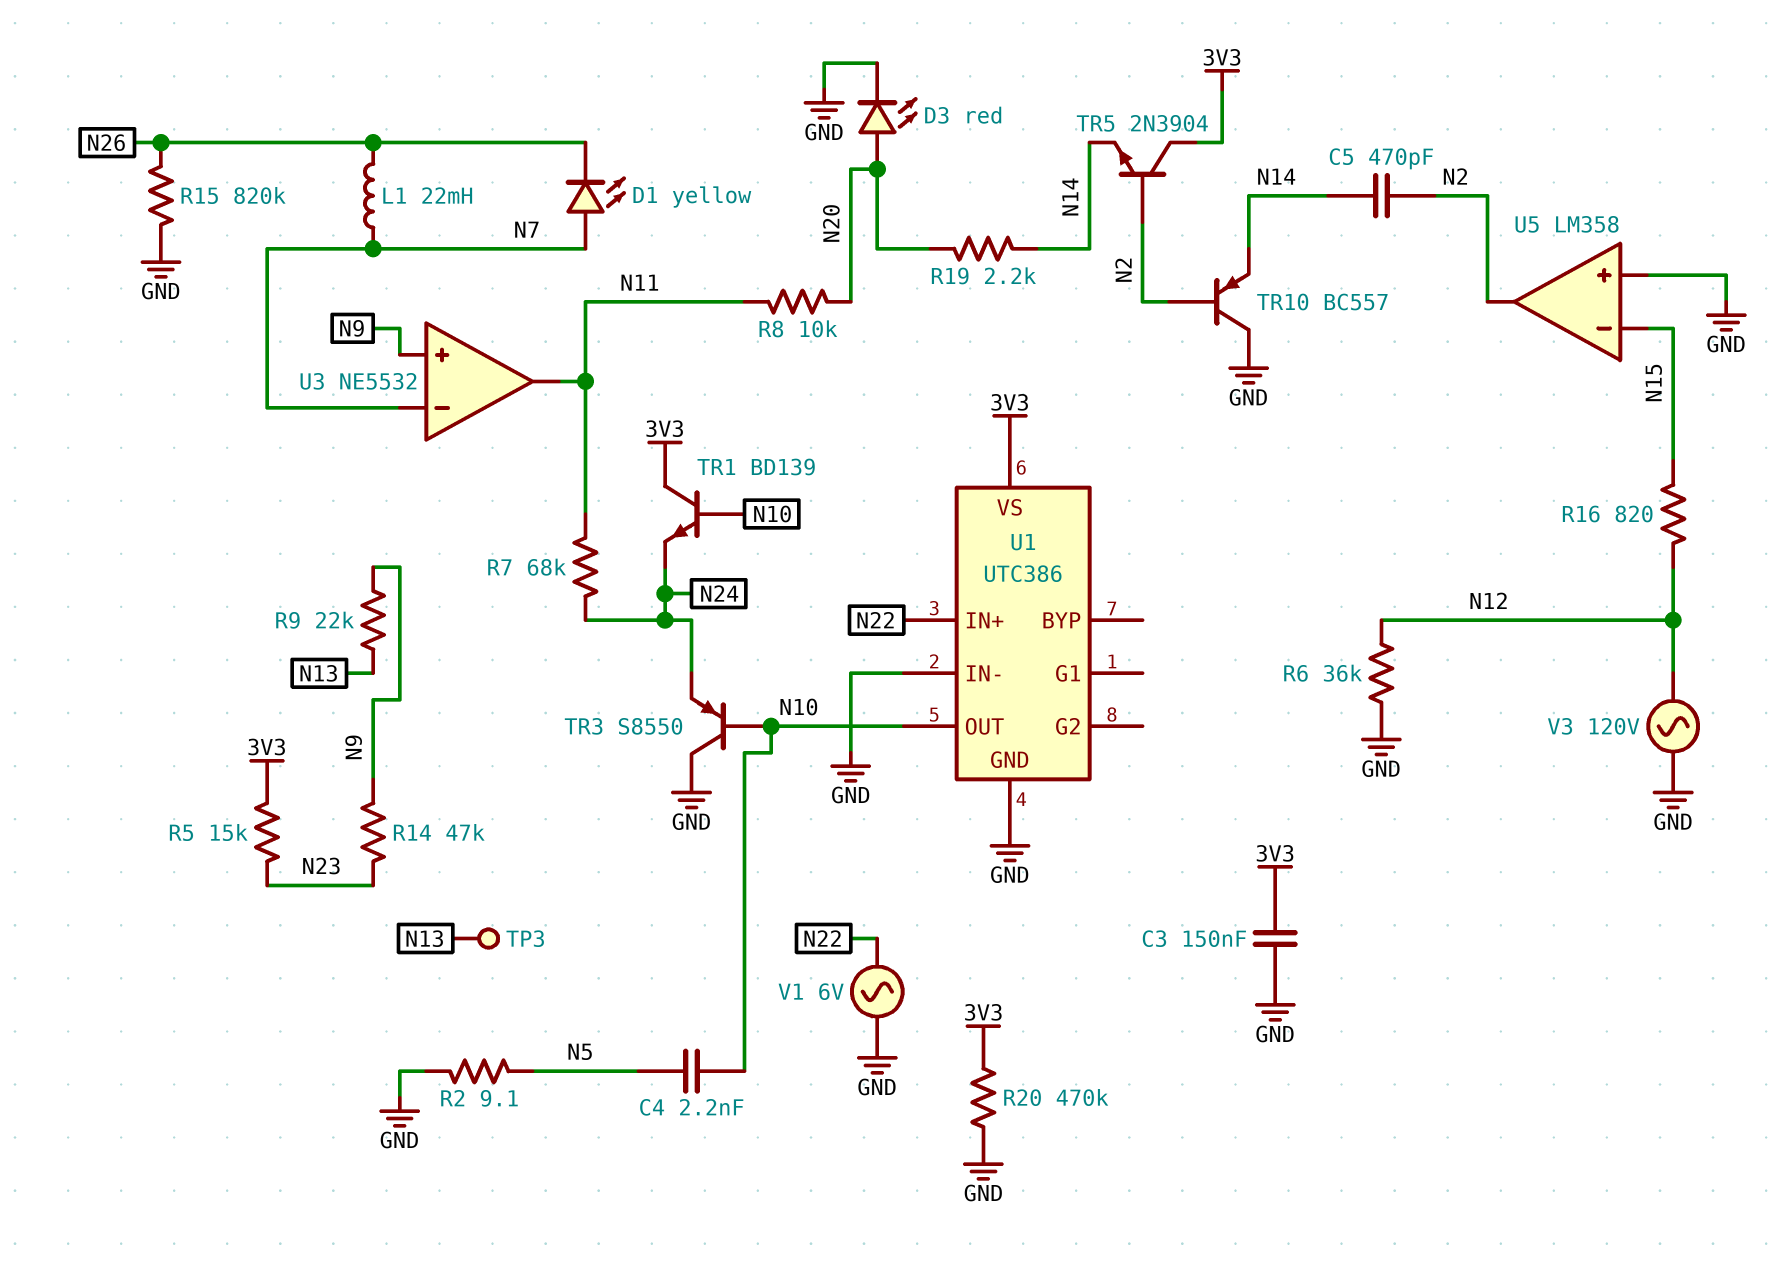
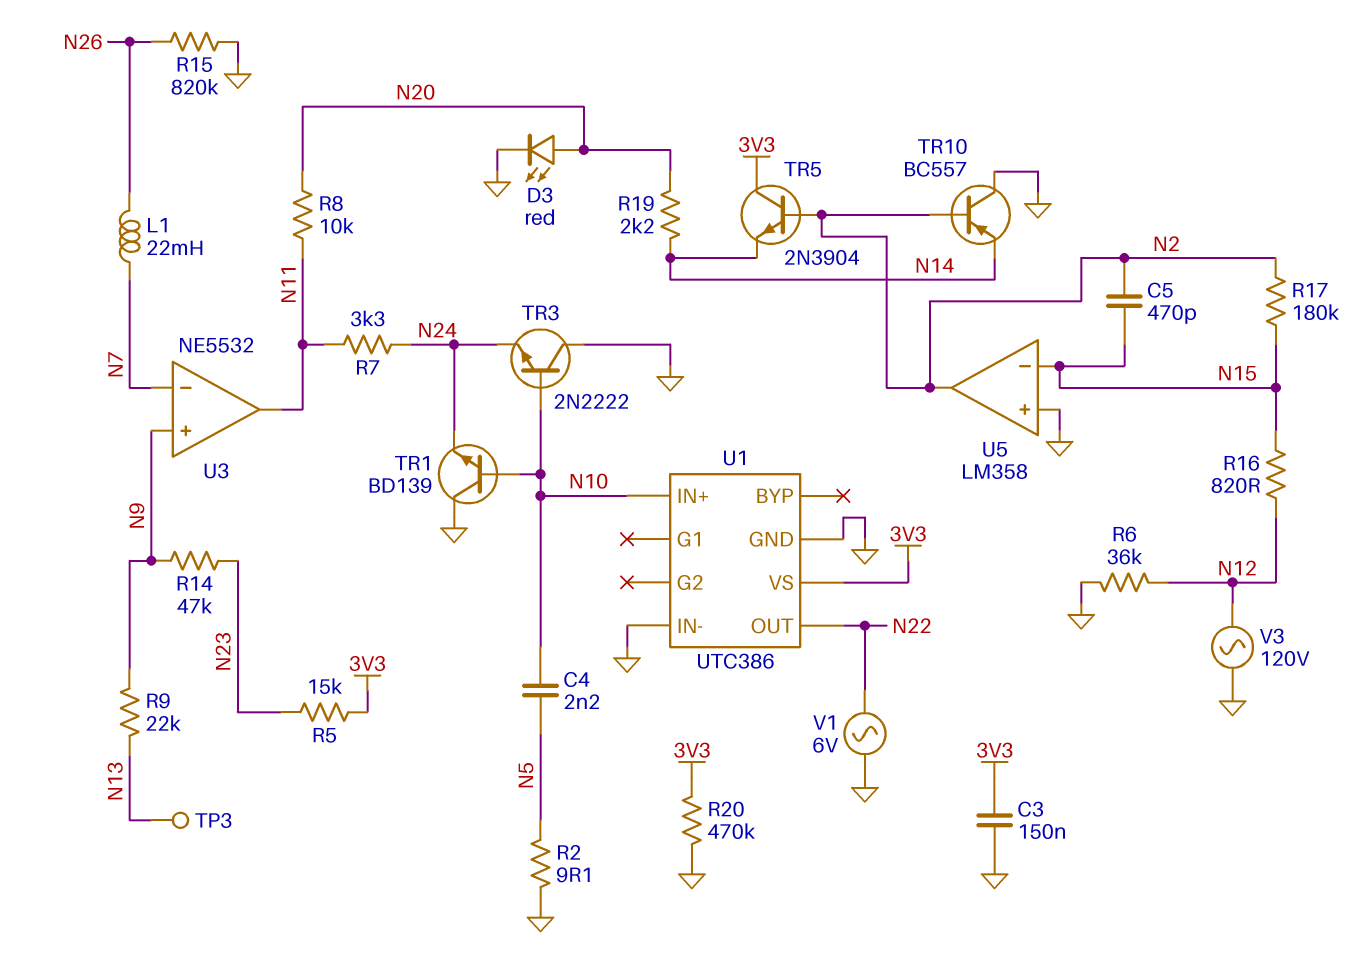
C5: 470pF (N2, N14) -> 470pF (N2, N15)
D1: LED yellow (A N7, K N26) -> none
R7: 68k (N11, N24) -> 3.3k (N11, N24)
R17: none -> 180k (N2, N15)
TR1: NPN BD139 (B N10, C 3V3, E N24) -> NPN BD139 (B N10, C GND, E N24)
TR3: PNP S8550 (B N10, C GND, E N24) -> NPN 2N2222 (B N10, C GND, E N24)
U1 pin IN+: N22 -> N10
U1 pin OUT: N10 -> N22

